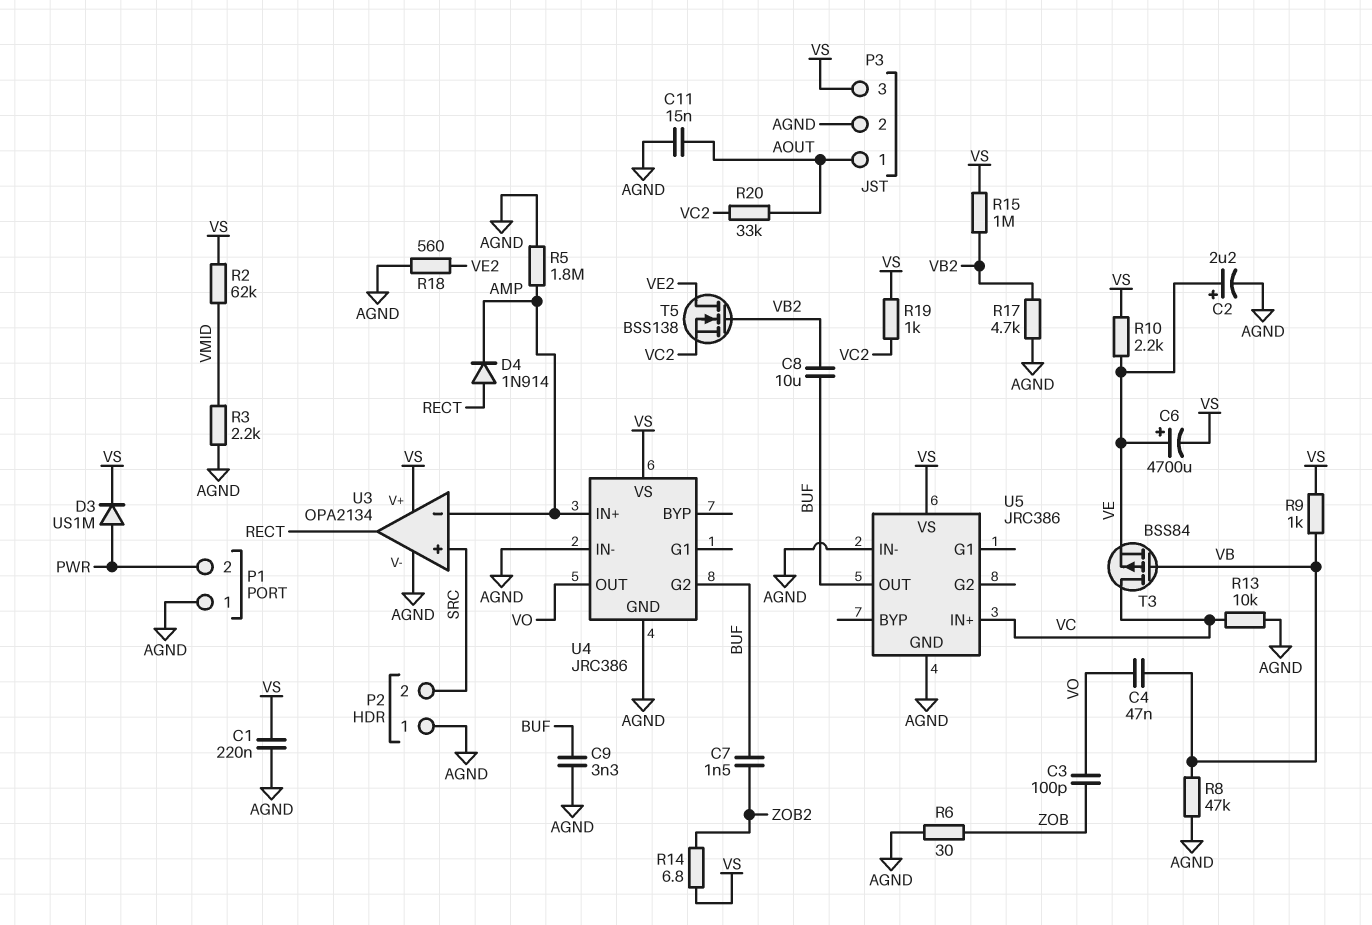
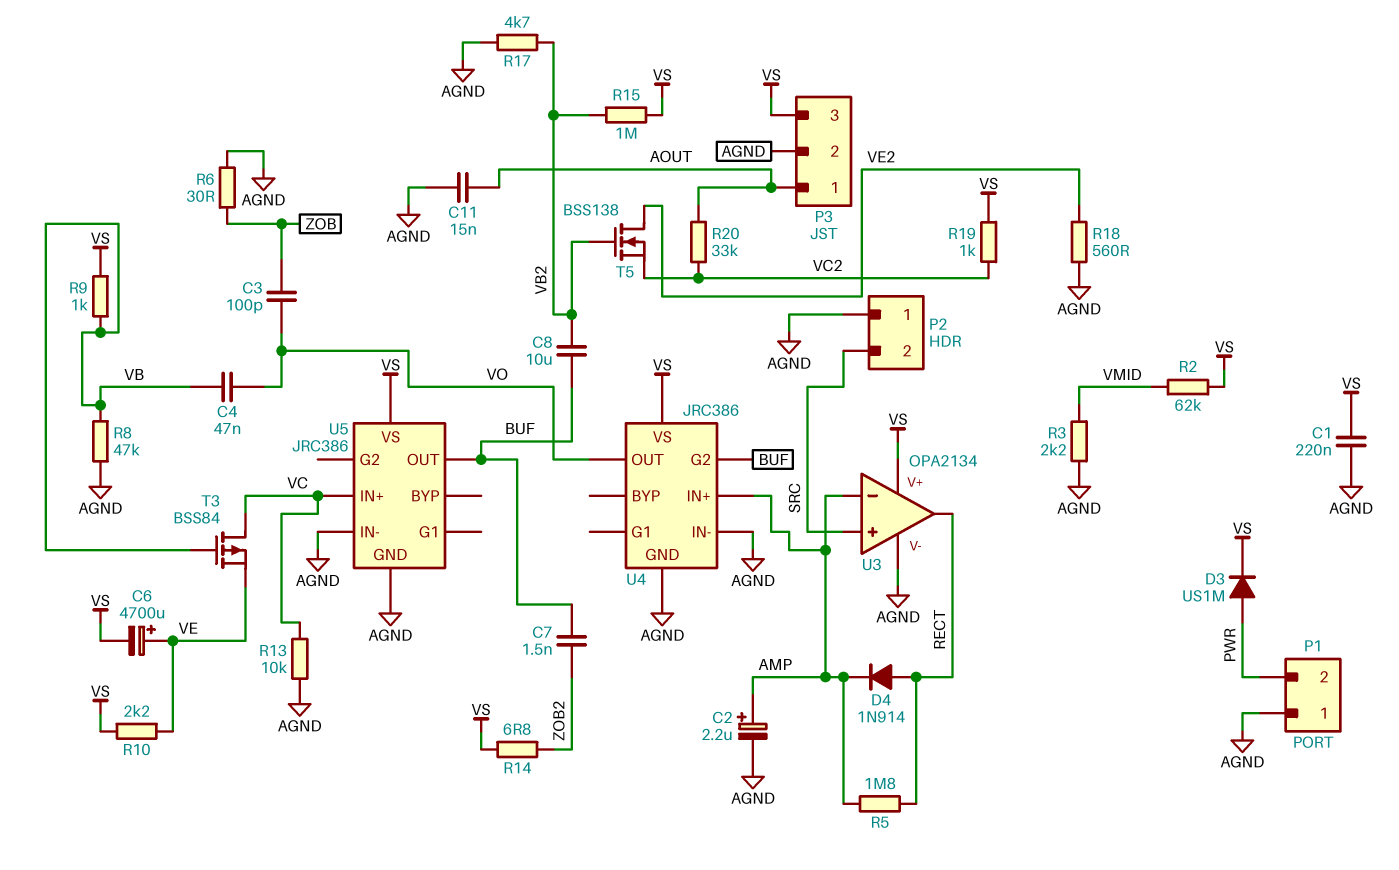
C2: 2.2uF (plus VE, minus AGND) -> 2.2uF (plus AMP, minus AGND)
C9: 3.3nF (AGND, BUF) -> none
R5: 1.8M (AGND, AMP) -> 1.8M (AMP, RECT)

